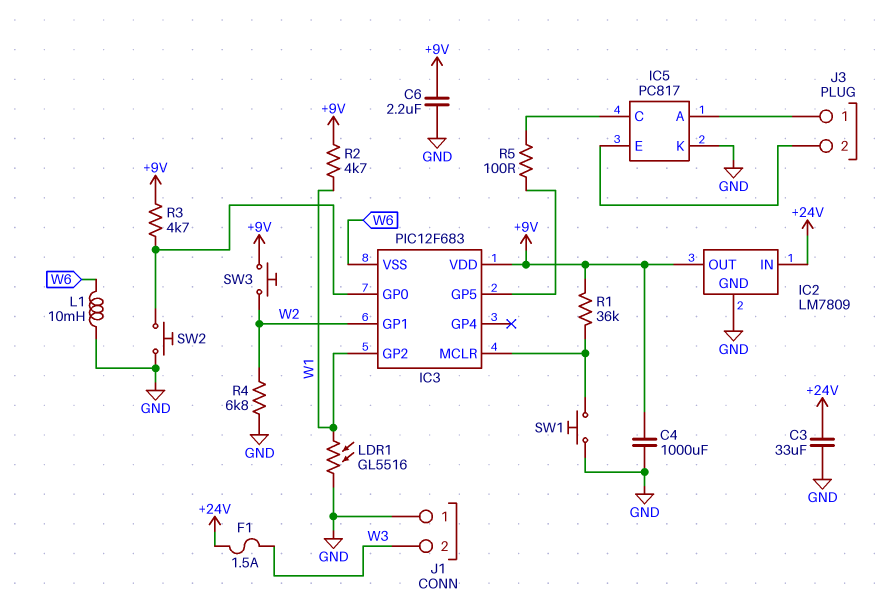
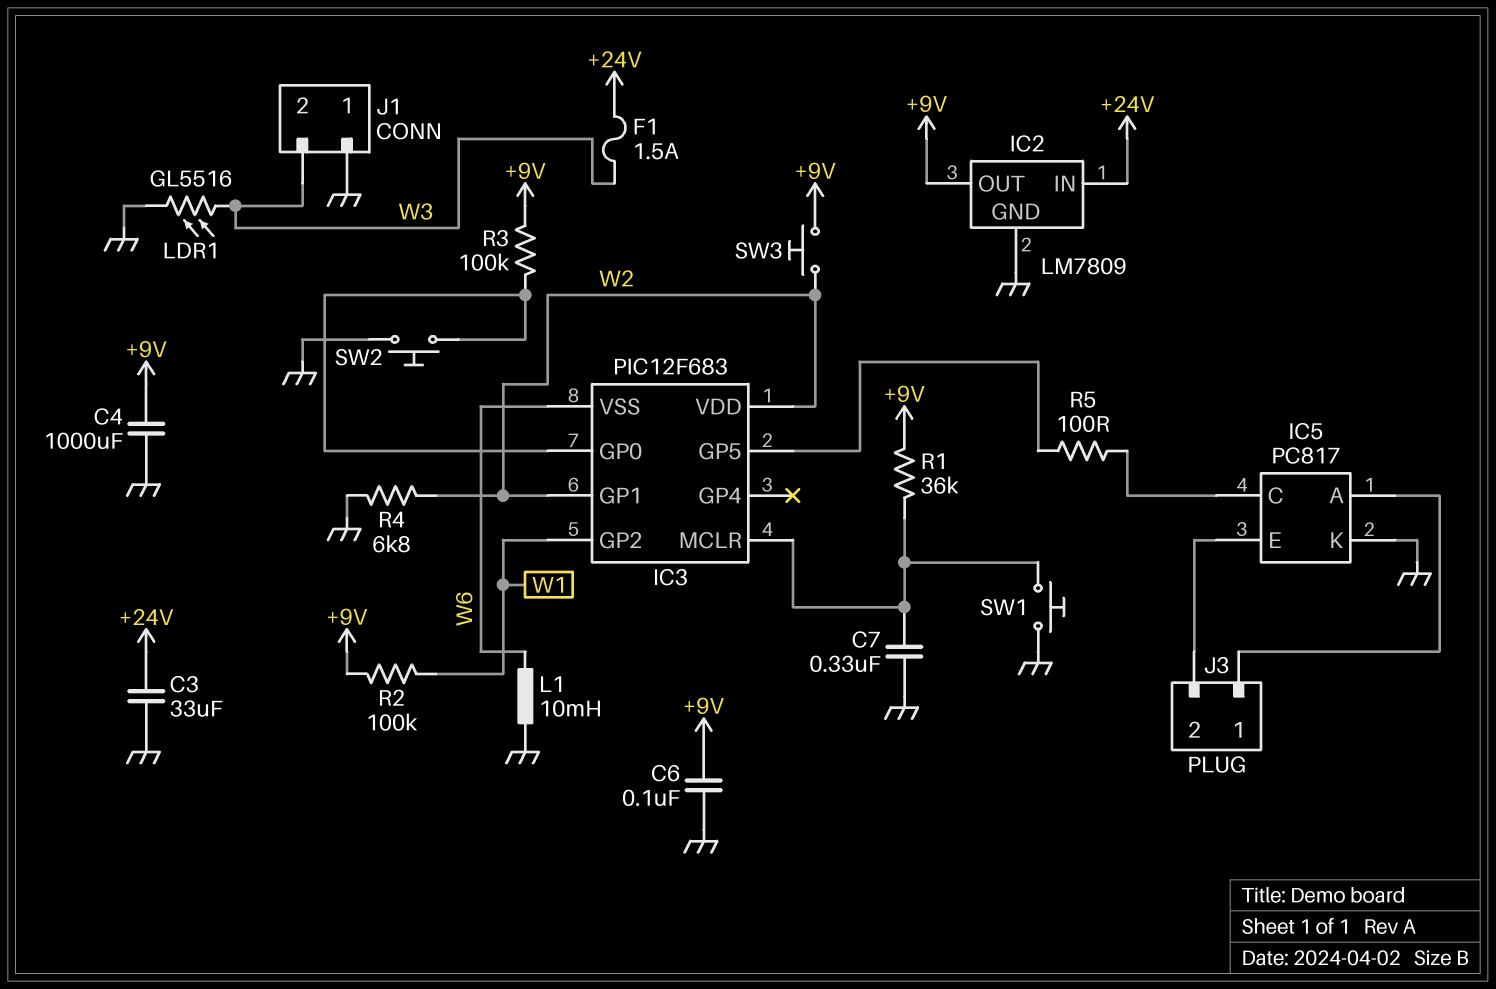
C6: 2.2uF (+9V, GND) -> 100nF (+9V, GND)
C7: none -> 330nF (GND, IC3/MCLR)
IC3 pin VDD: +9V -> W2
LDR1: GL5516 (GND, W1) -> GL5516 (GND, W3)
R2: 4.7k (+9V, W1) -> 100k (+9V, W1)
R3: 4.7k (+9V, IC3/GP0) -> 100k (+9V, IC3/GP0)

